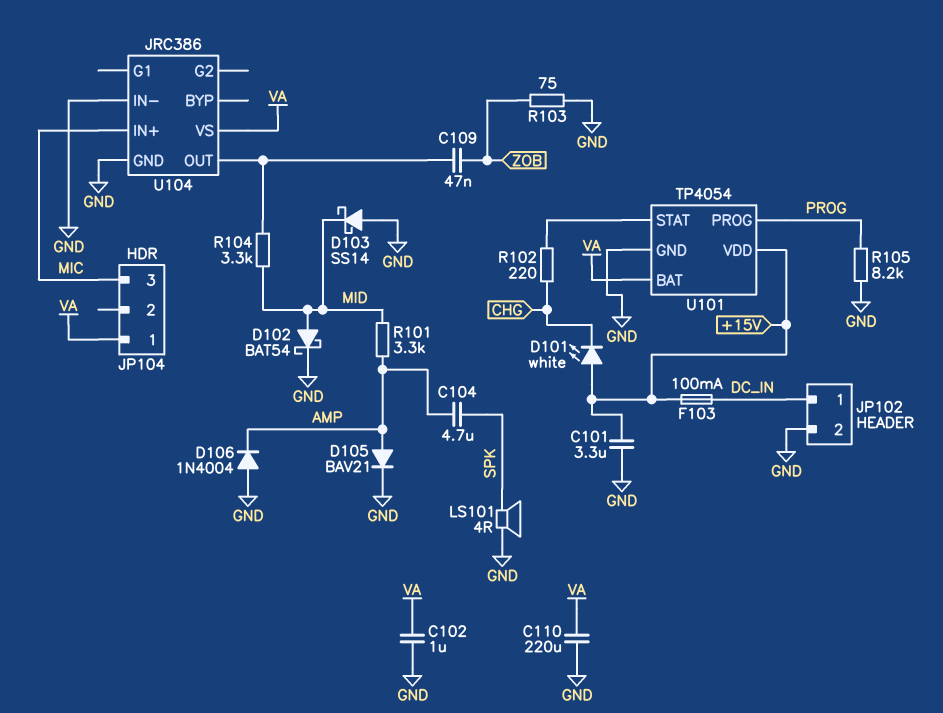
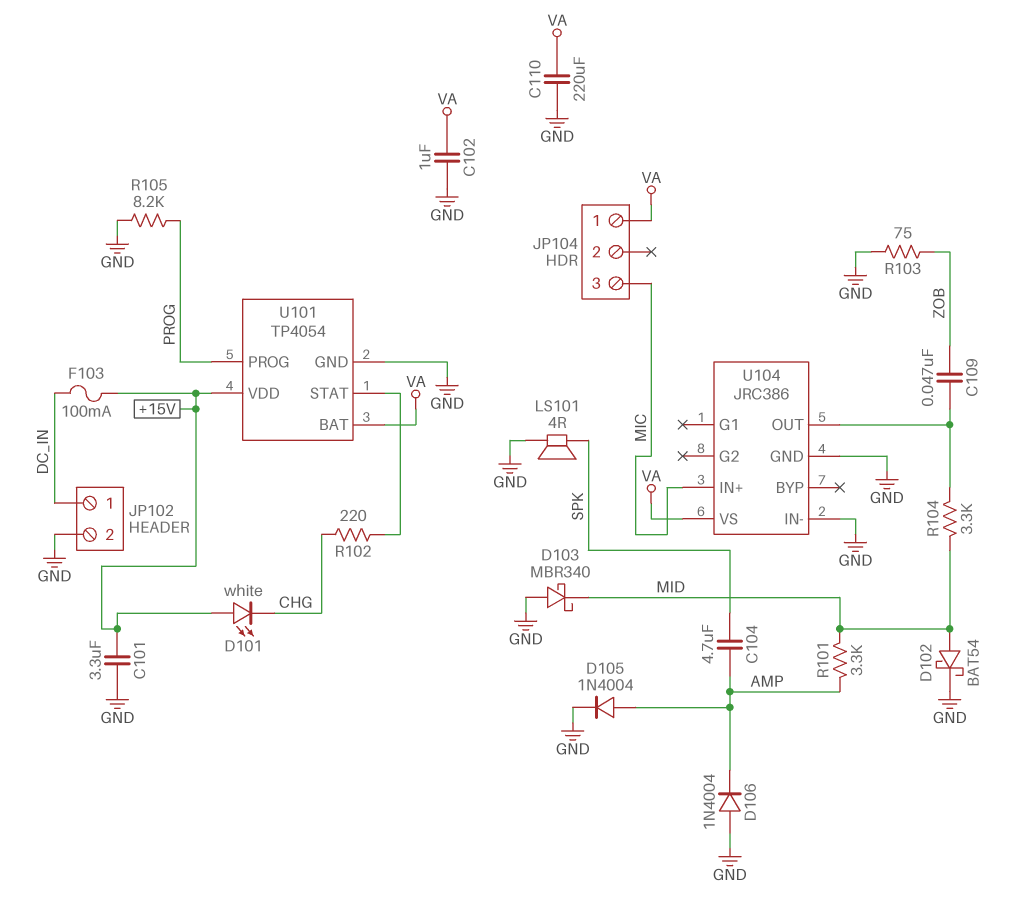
D103: schottky SS14 (A GND, K MID) -> schottky MBR340 (A GND, K MID)
D105: diode BAV21 (A AMP, K GND) -> diode 1N4004 (A AMP, K GND)

